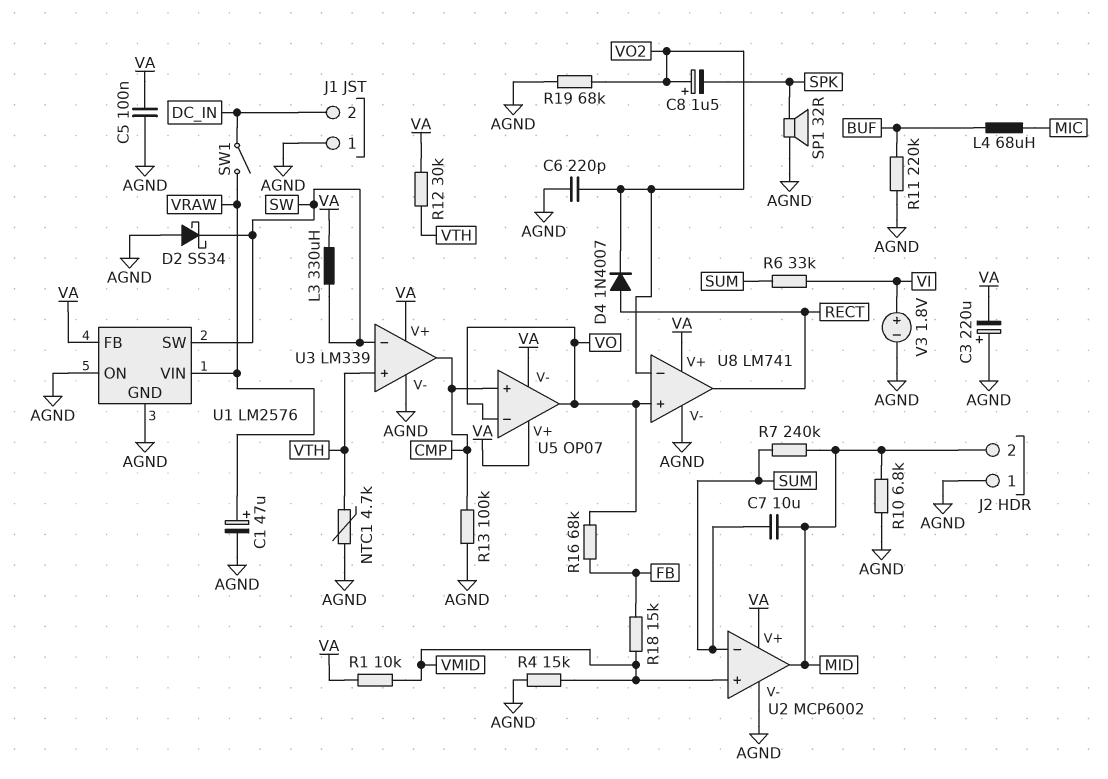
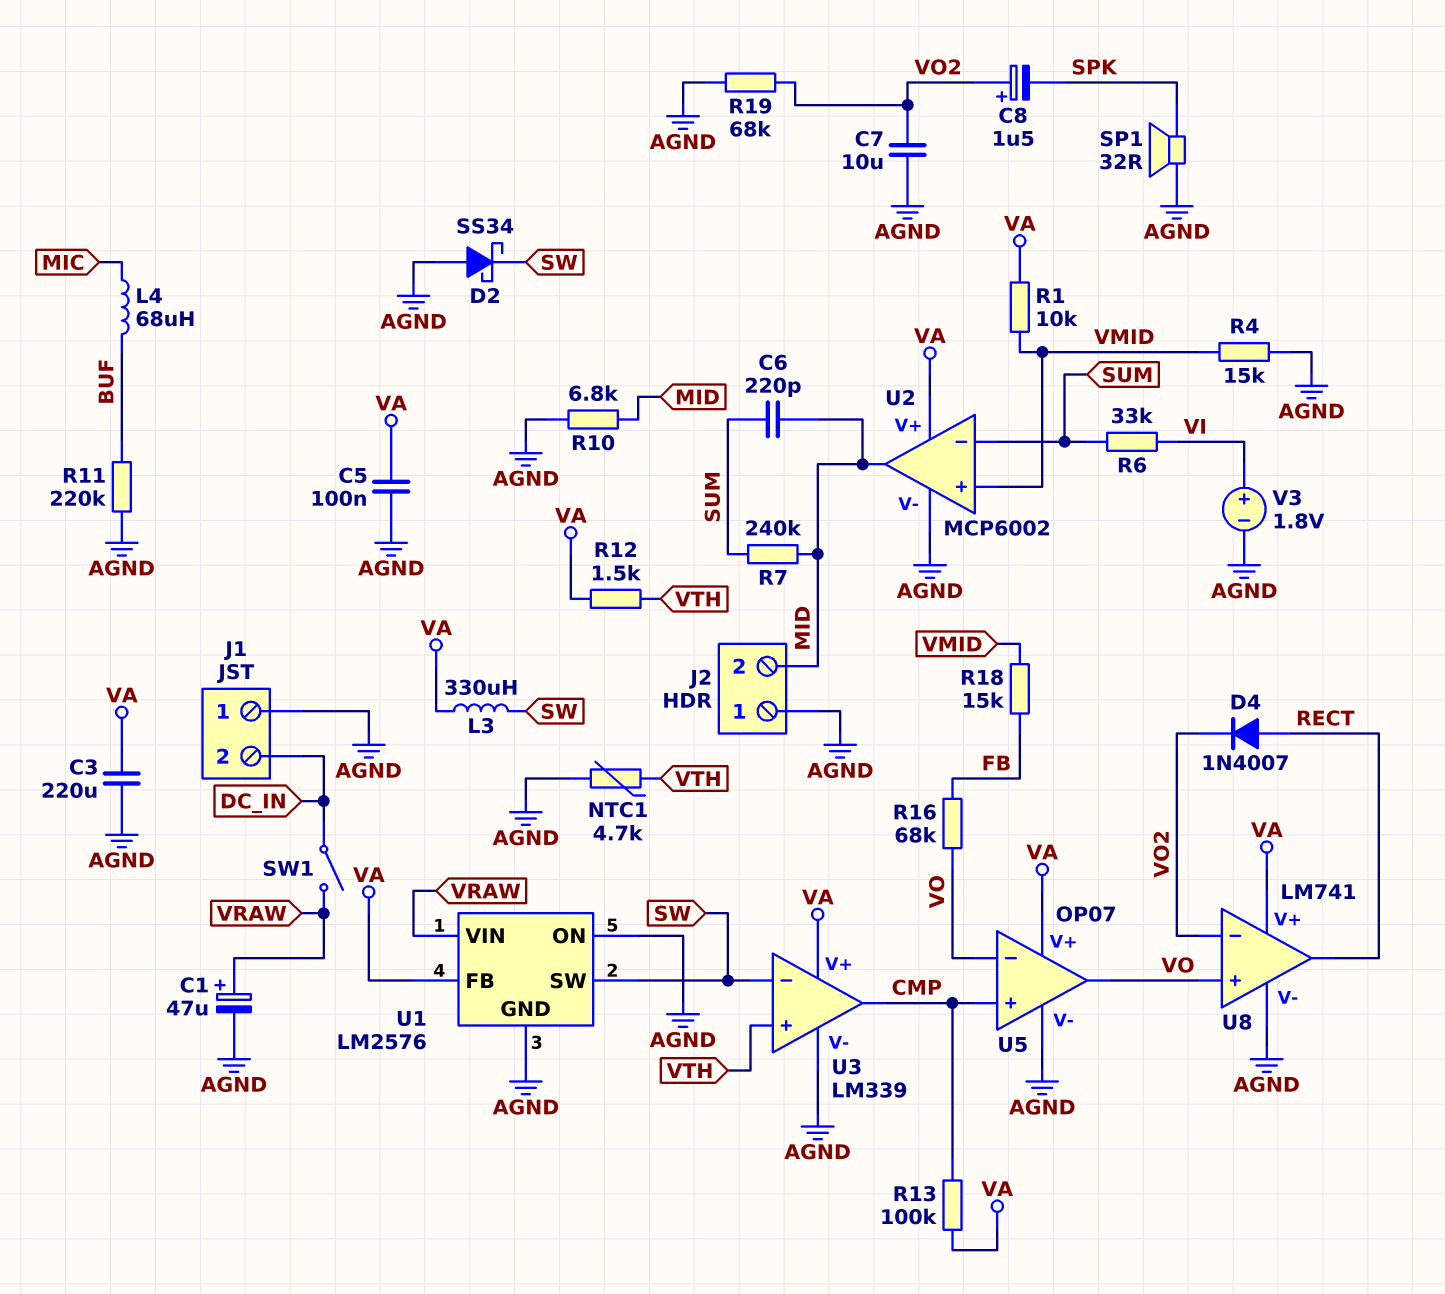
C3: 220uF (plus AGND, minus VA) -> 220uF (AGND, VA)
C6: 220pF (AGND, VO2) -> 220pF (MID, SUM)
C7: 10uF (MID, SUM) -> 10uF (AGND, VO2)
R12: 30k (VA, VTH) -> 1.5k (VA, VTH)
R13: 100k (AGND, CMP) -> 100k (CMP, VA)
U5 pin V-: VA -> AGND

